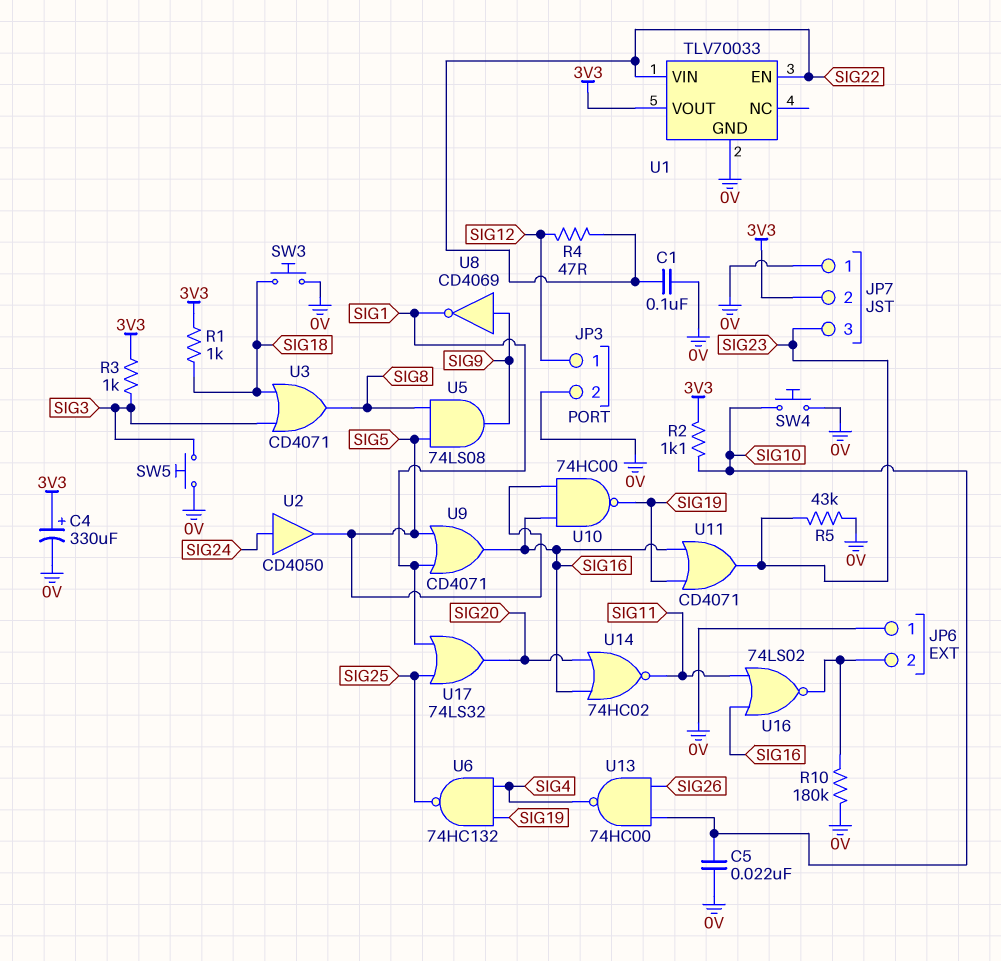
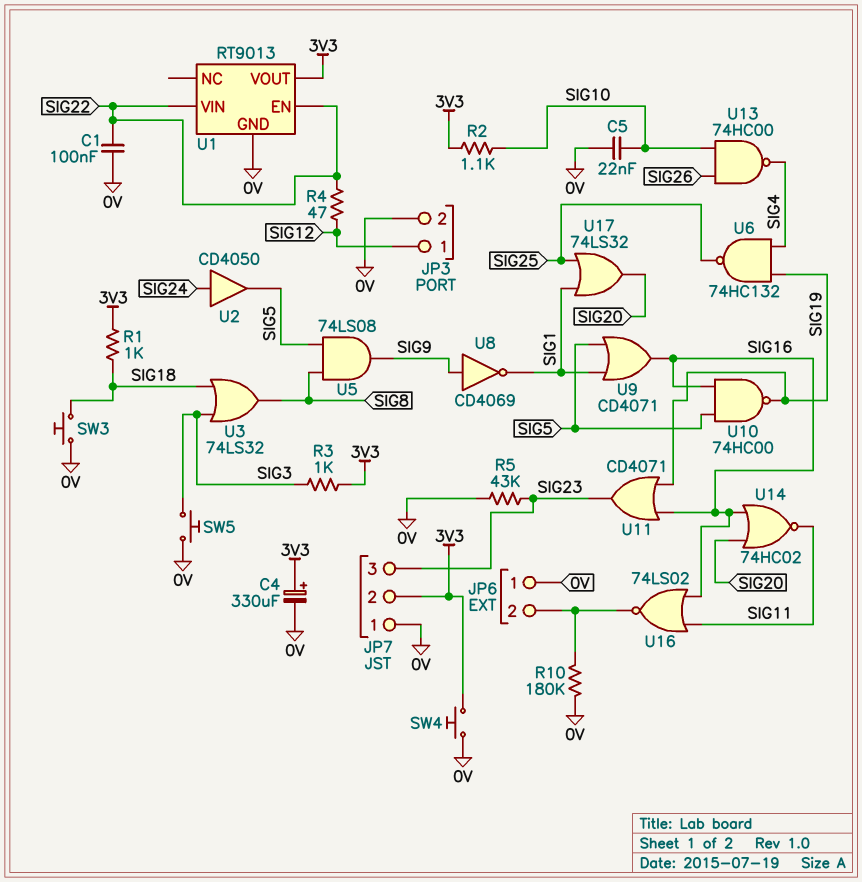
SW4: button (0V, SIG10) -> button (0V, 3V3)
U1: TLV70033 -> RT9013
U3: OR CD4071 (in SIG3, in SIG18, out SIG8) -> OR 74LS32 (in SIG3, in SIG18, out SIG8)

